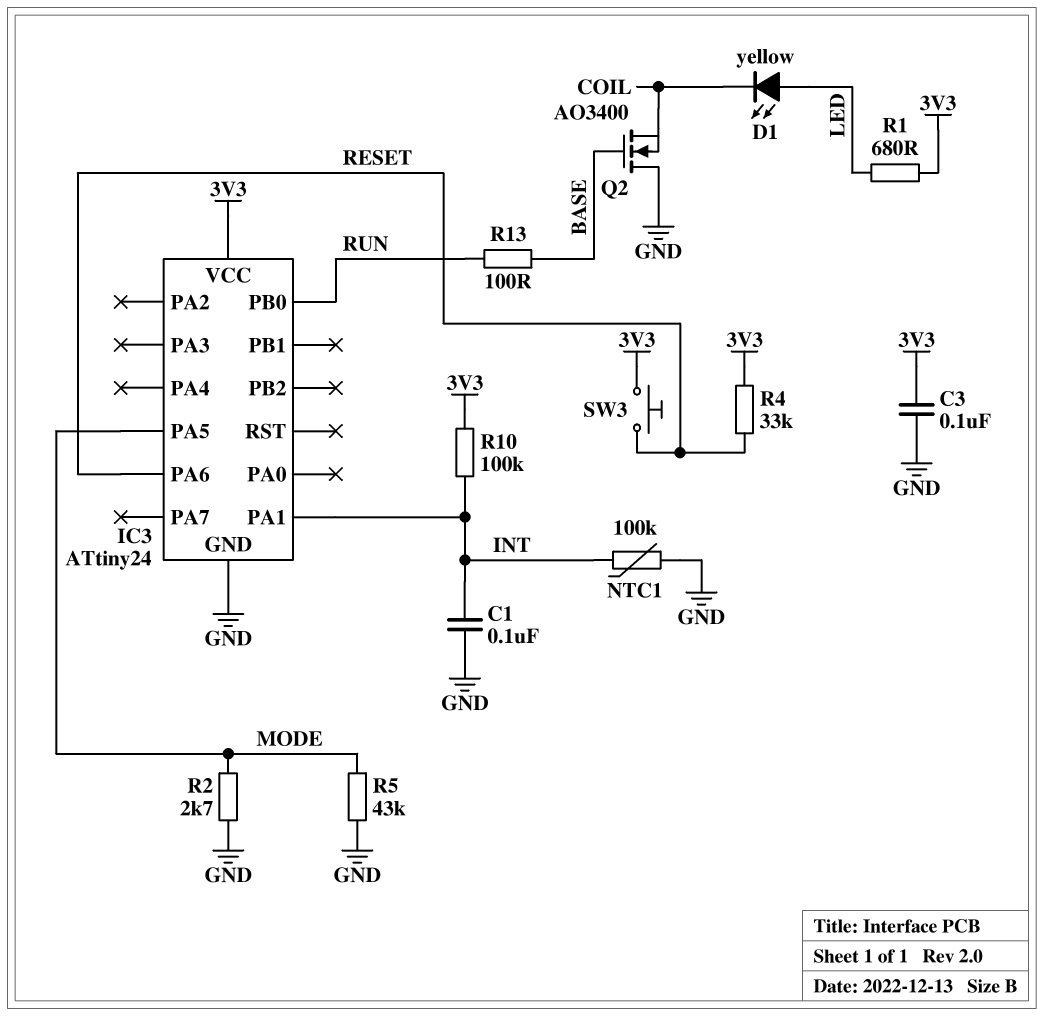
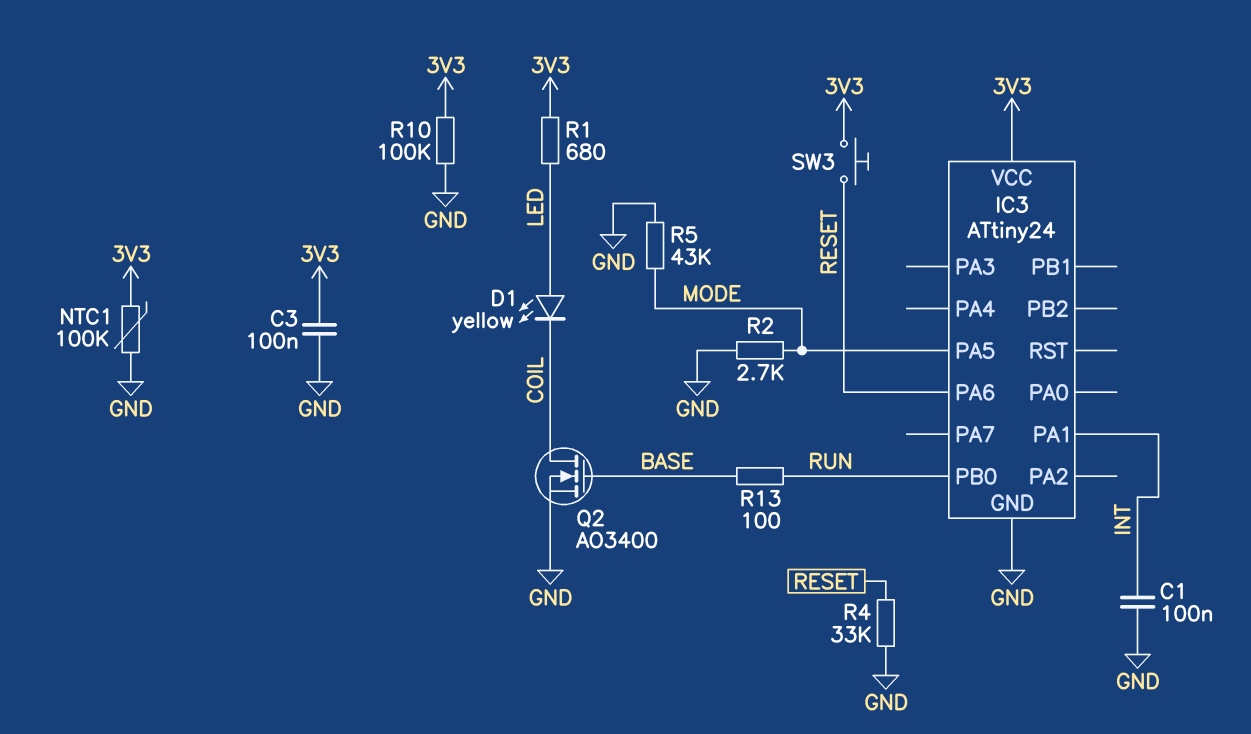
NTC1: 100k (GND, INT) -> 100k (3V3, GND)
Q2: NMOS AO3400 (G BASE, D GND, S COIL) -> NMOS AO3400 (G BASE, D COIL, S GND)
R4: 33k (3V3, RESET) -> 33k (GND, RESET)
R10: 100k (3V3, INT) -> 100k (3V3, GND)

